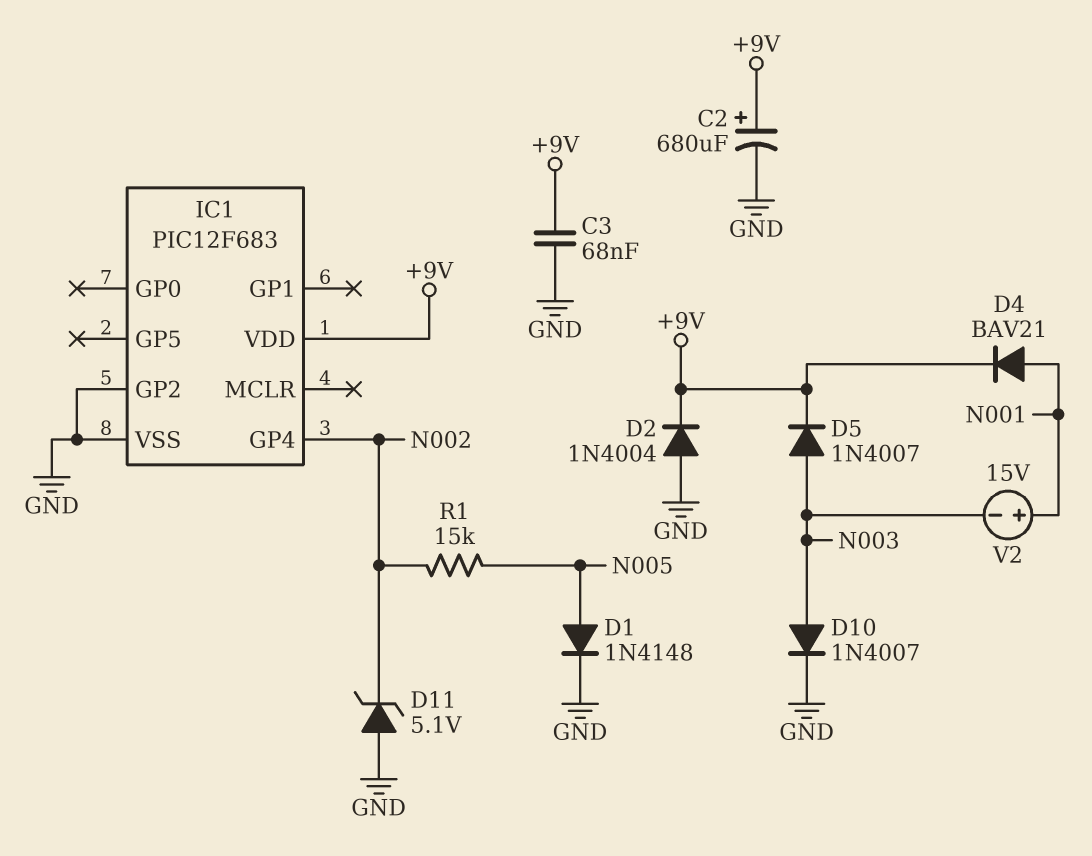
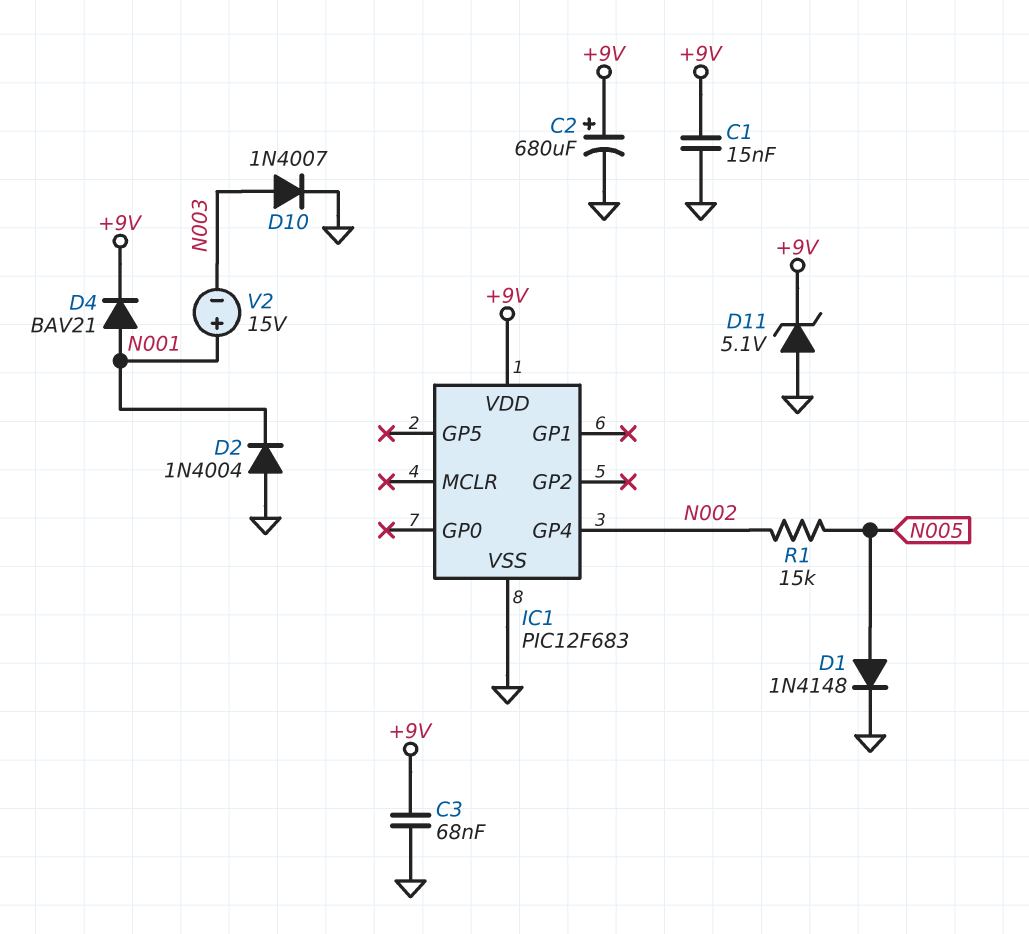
C1: none -> 15nF (+9V, GND)
D2: diode 1N4004 (A GND, K +9V) -> diode 1N4004 (A GND, K N001)
D5: diode 1N4007 (A N003, K +9V) -> none
D11: zener 5.1V (A GND, K N002) -> zener 5.1V (A GND, K +9V)
IC1 pin GP2: GND -> none

